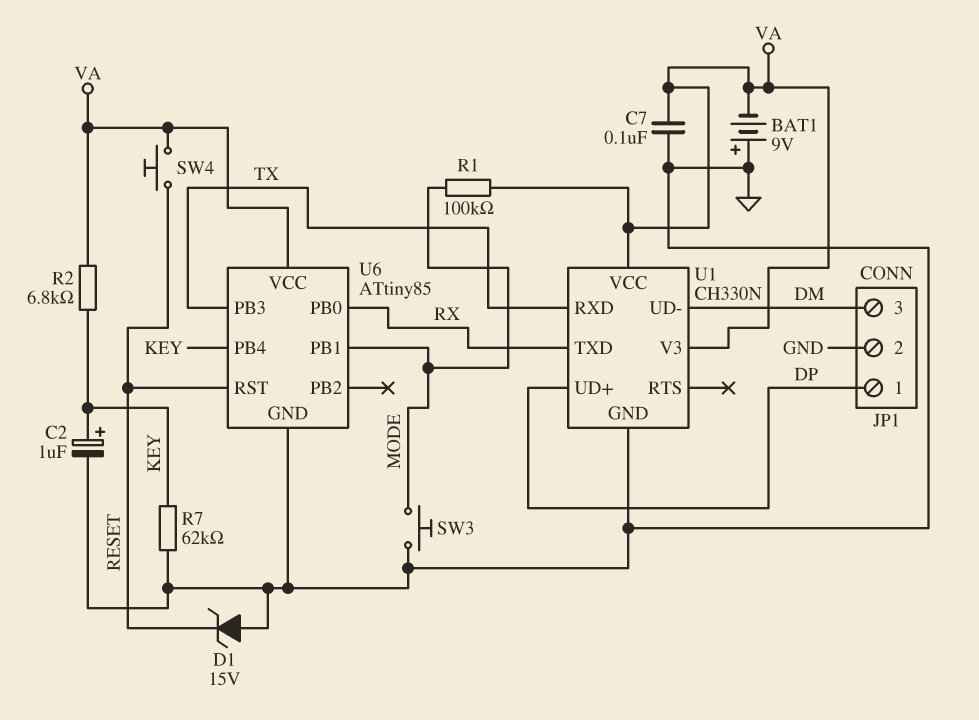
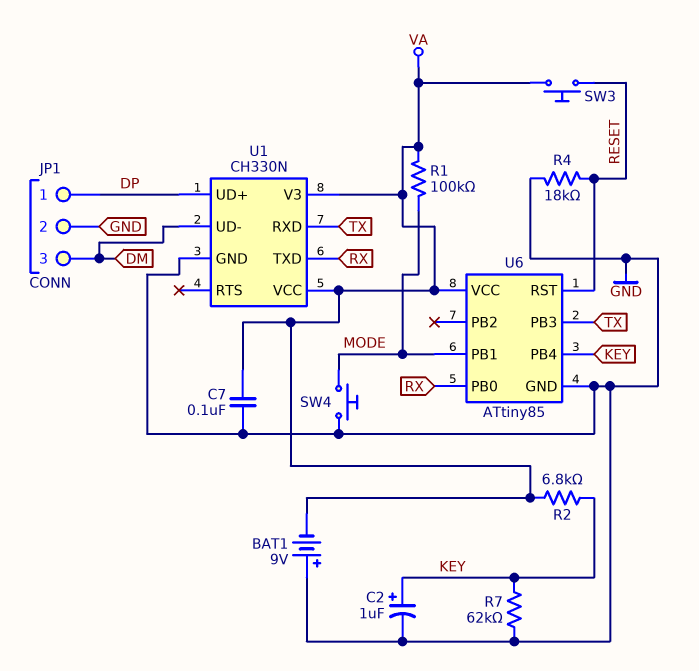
D1: zener 15V (A GND, K RESET) -> none
R4: none -> 18k (GND, RESET)
SW3: button (GND, MODE) -> button (RESET, VA)
SW4: button (RESET, VA) -> button (GND, MODE)

